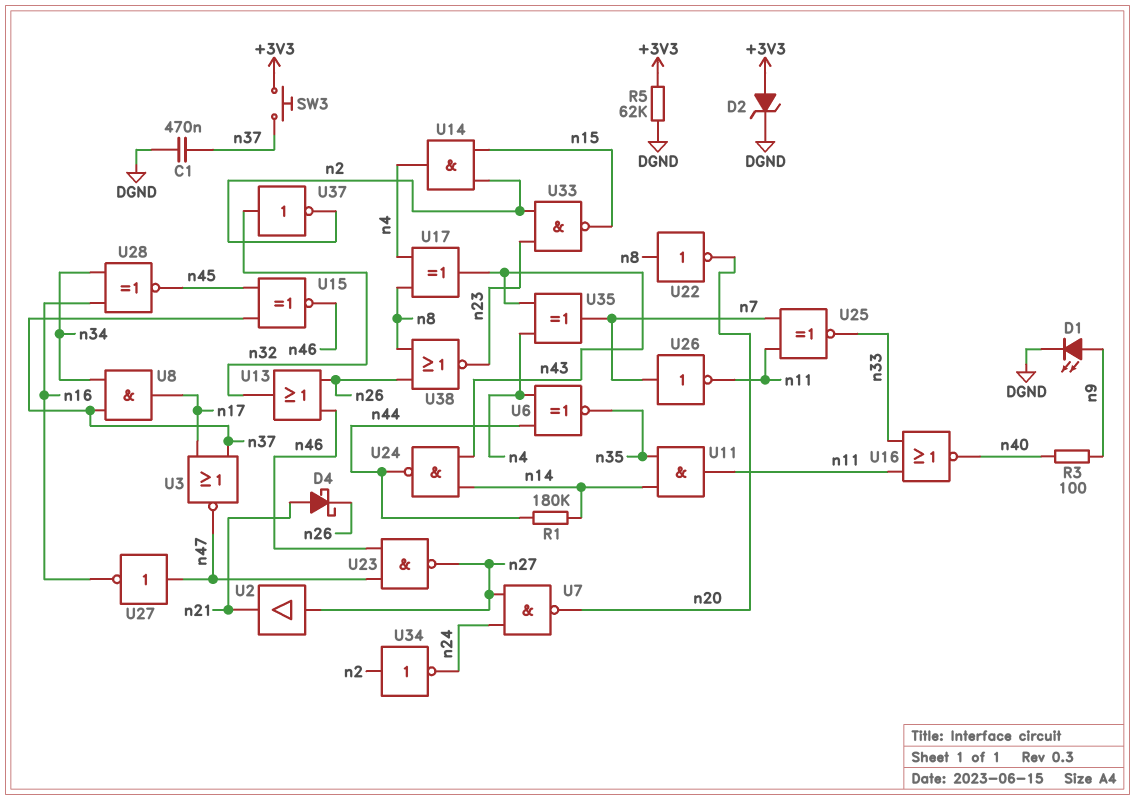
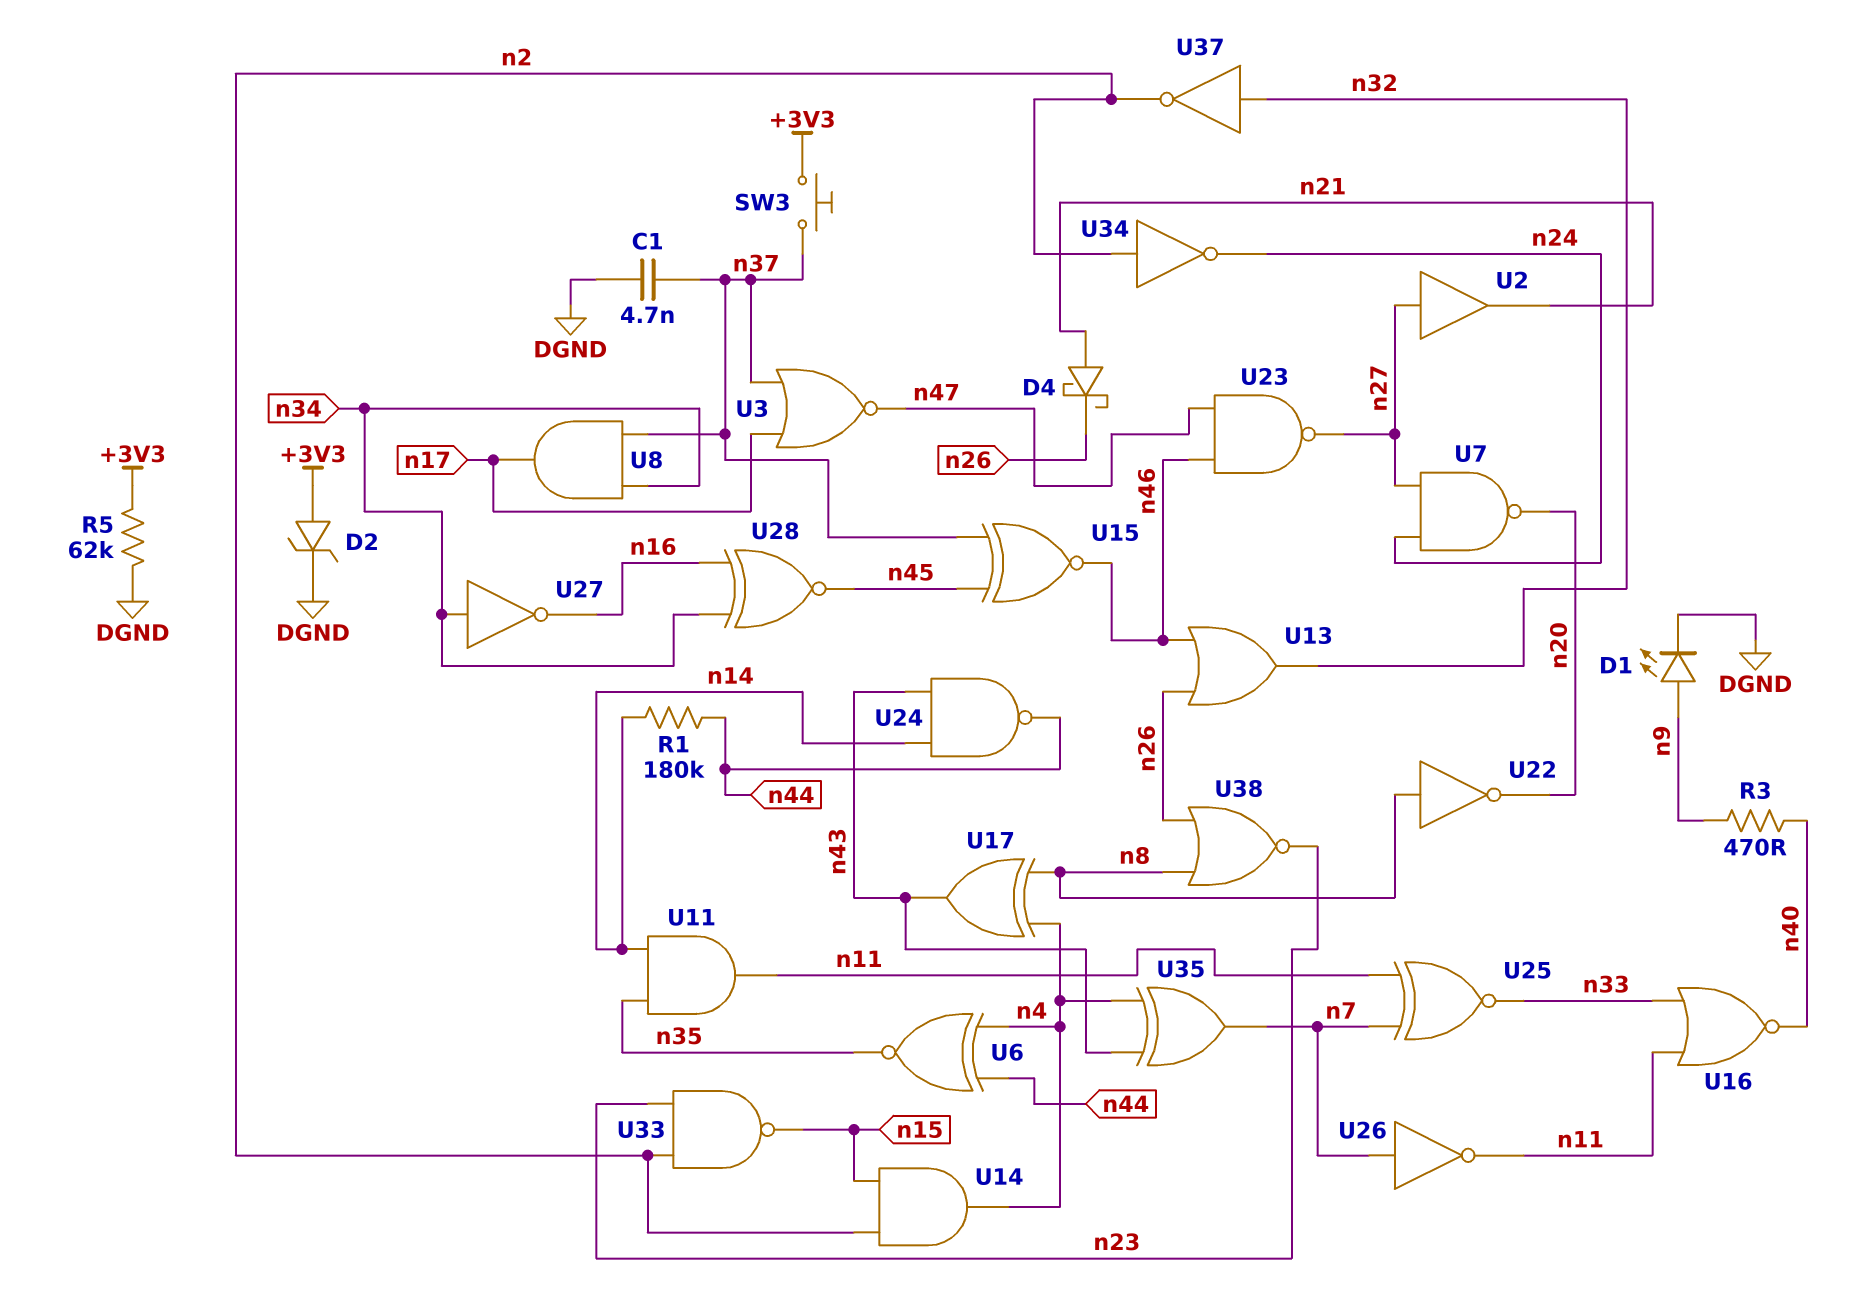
C1: 470nF (DGND, n37) -> 4.7nF (DGND, n37)
R3: 100 (n9, n40) -> 470 (n9, n40)
U27: NOT (in n47, out n16) -> NOT (in n34, out n16)

